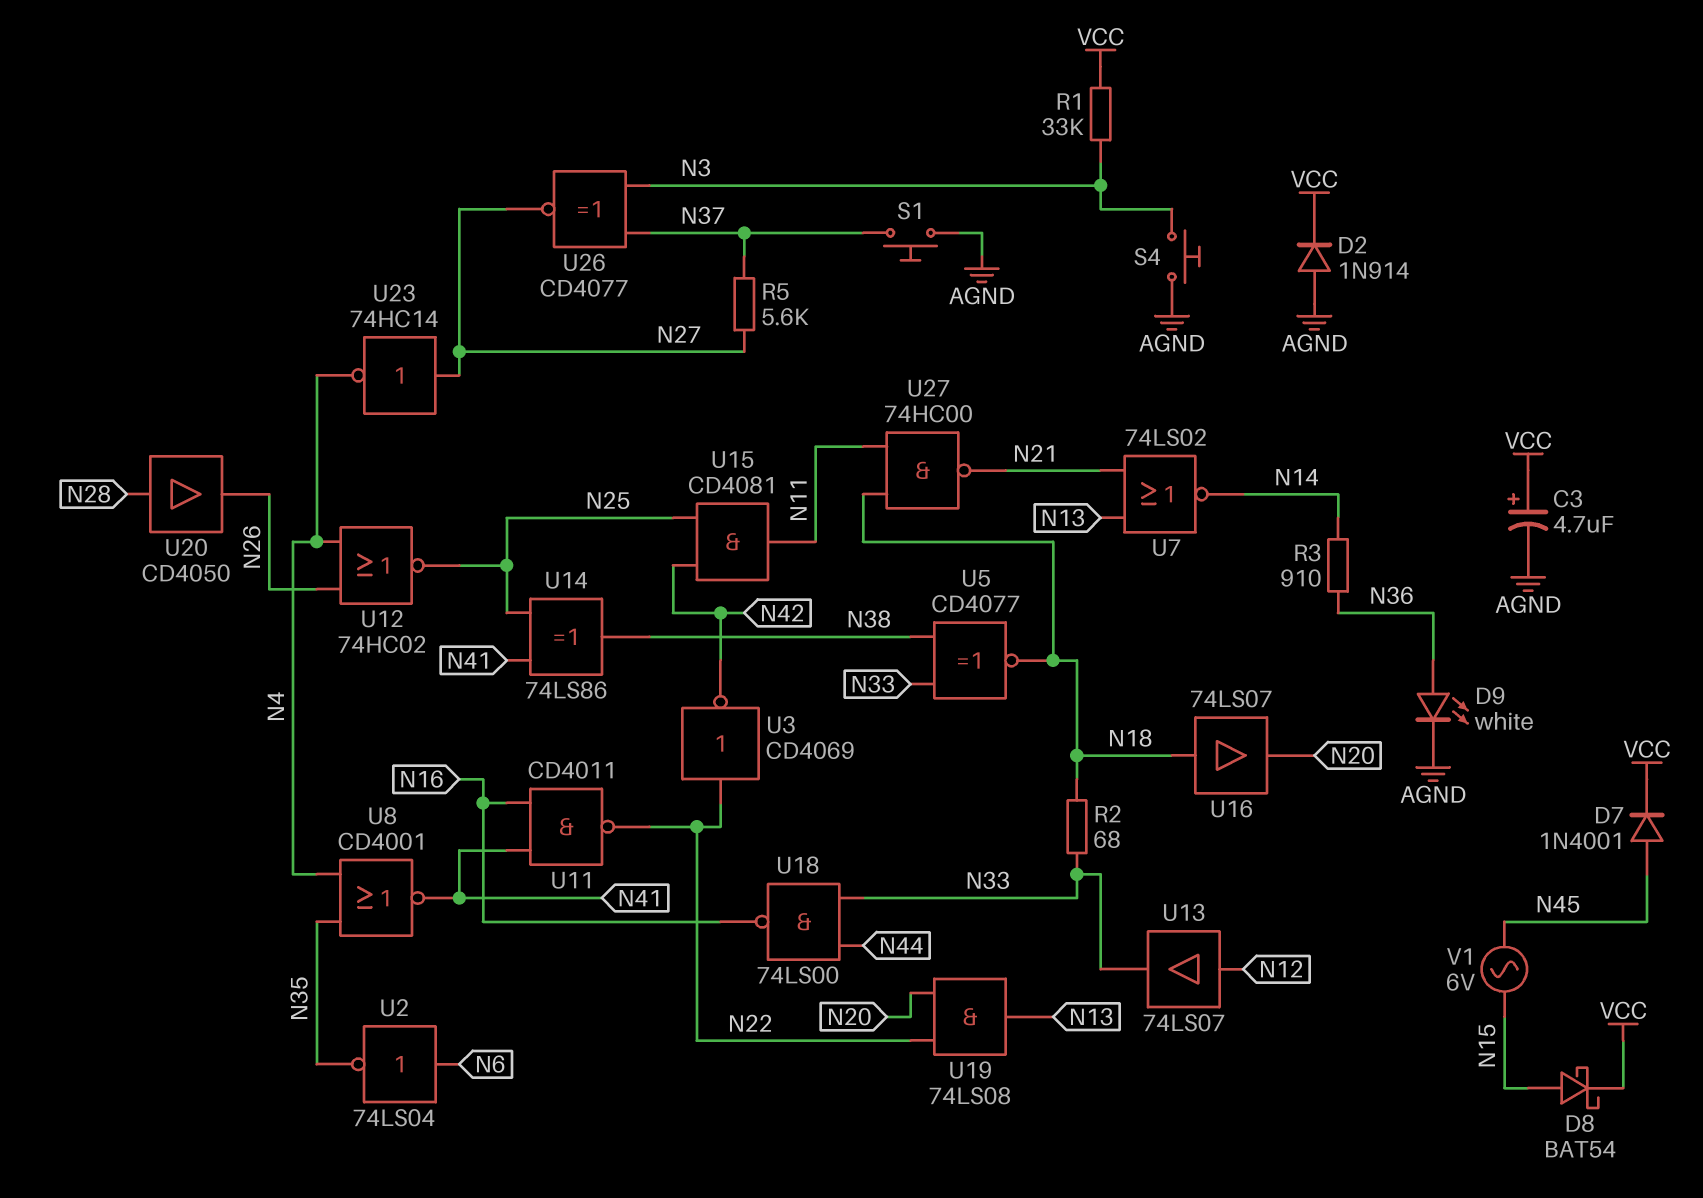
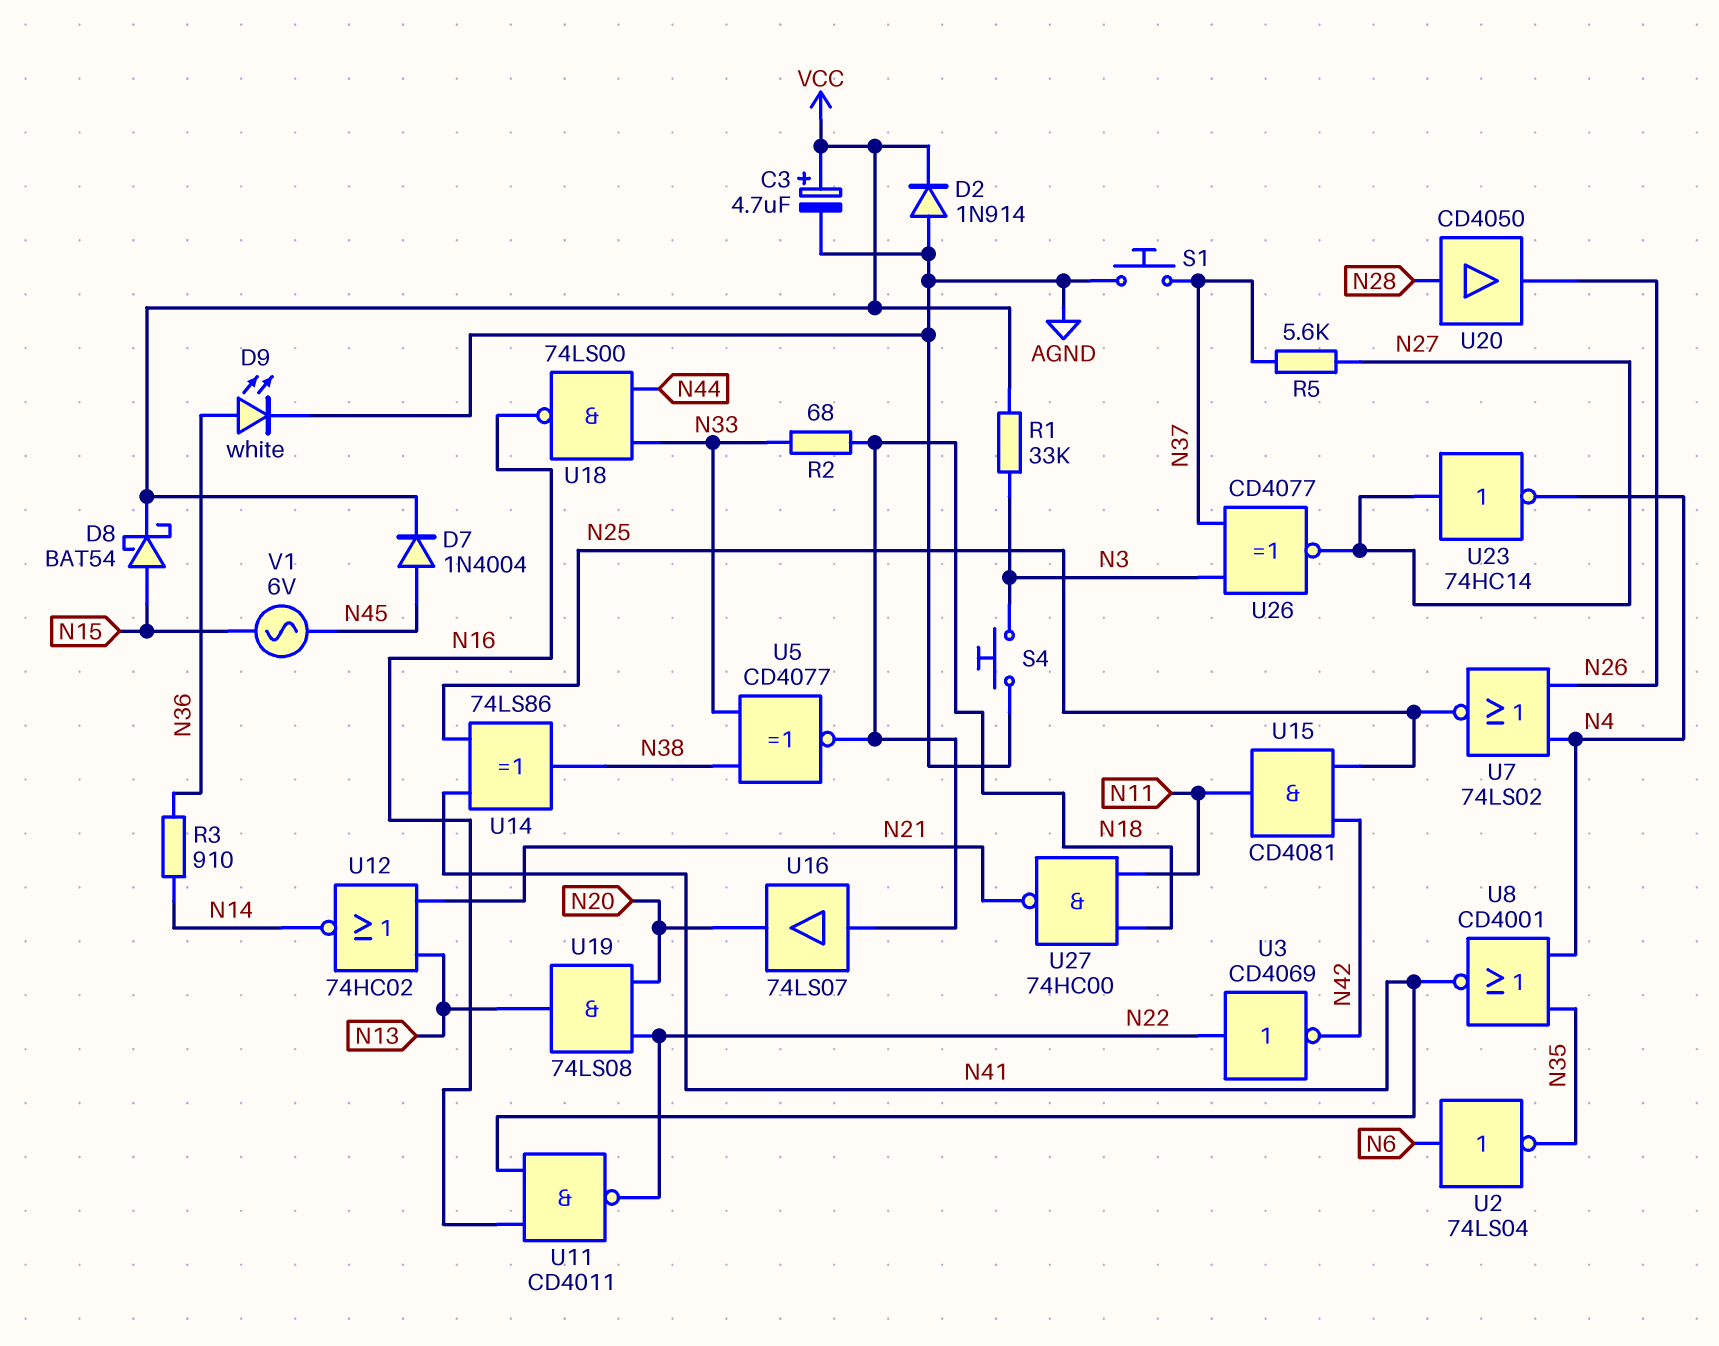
D7: diode 1N4001 (A N45, K VCC) -> diode 1N4004 (A N45, K VCC)
U7: NOR 74LS02 (in N13, in N21, out N14) -> NOR 74LS02 (in N4, in N26, out N25)
U12: NOR 74HC02 (in N4, in N26, out N25) -> NOR 74HC02 (in N13, in N21, out N14)
U13: buffer 74LS07 (in N12, out N33) -> none

